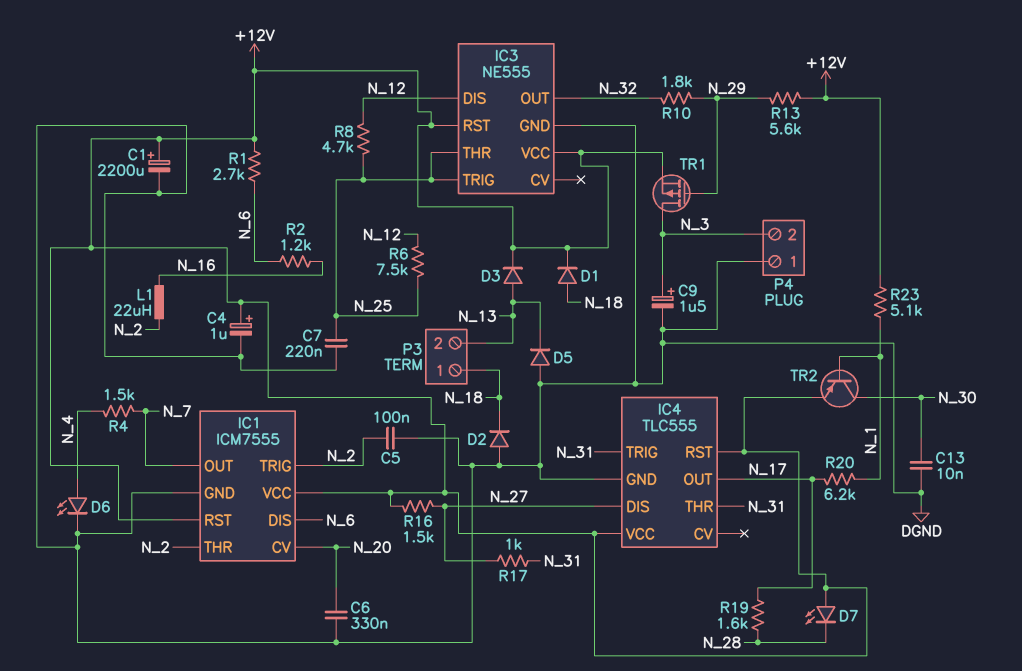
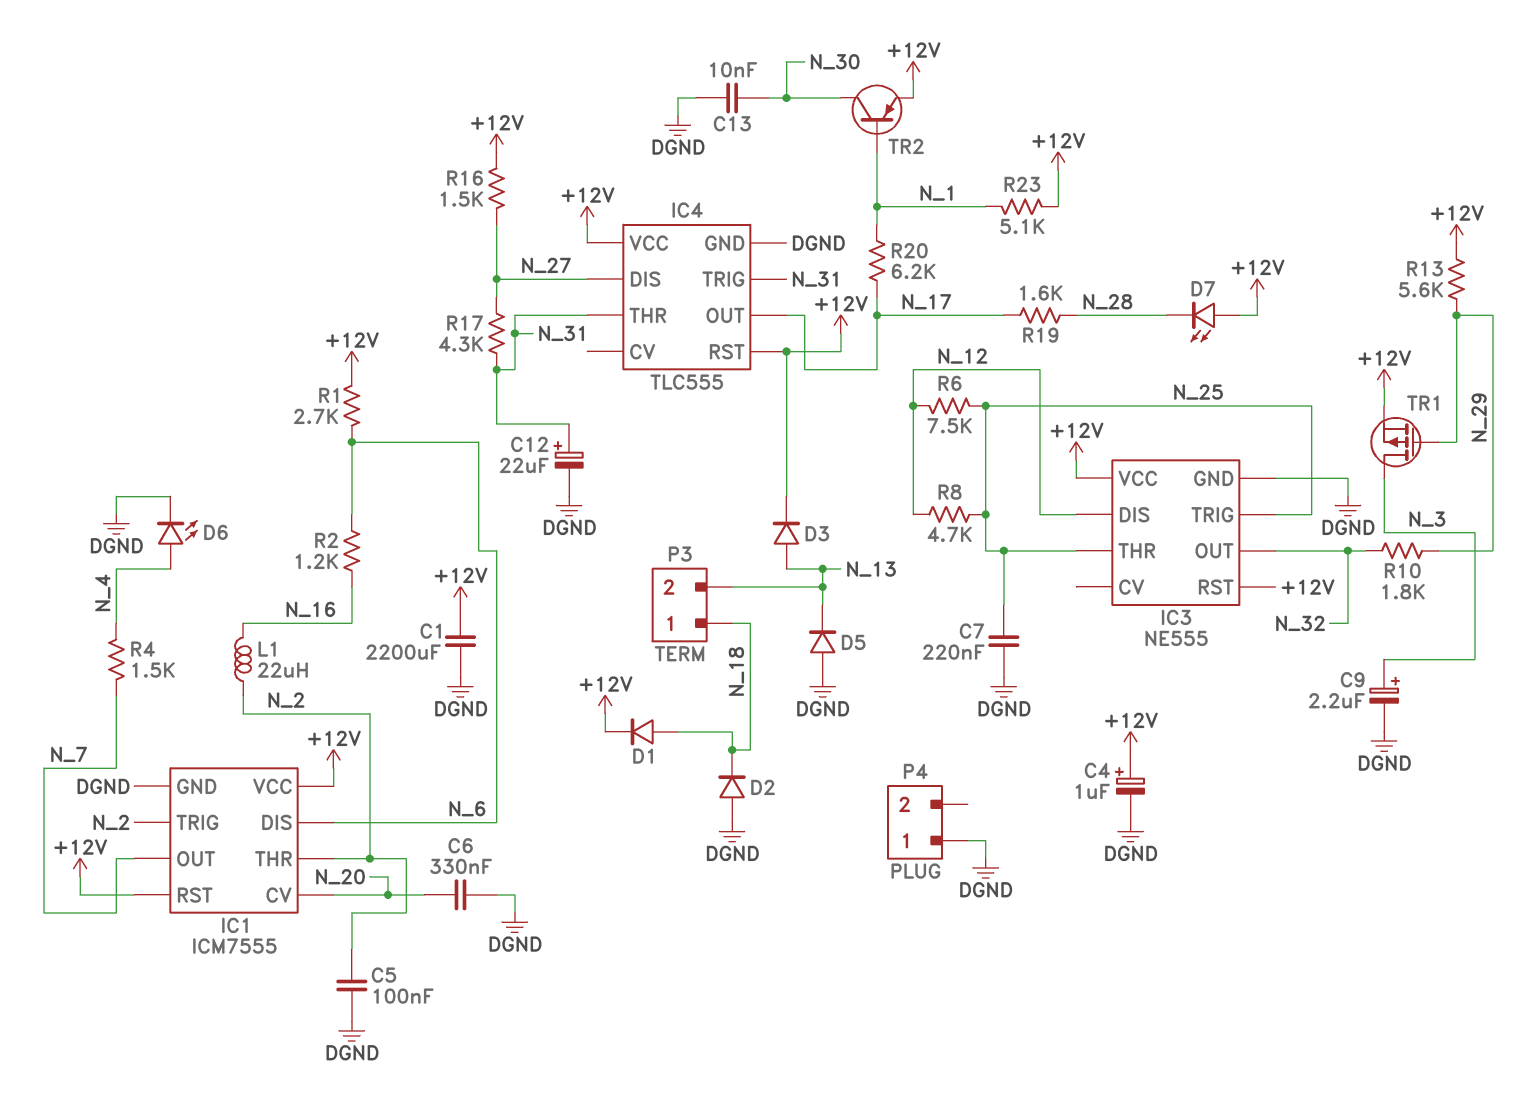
C1: 2200uF (plus +12V, minus DGND) -> 2200uF (+12V, DGND)
C9: 1.5uF (plus N_3, minus DGND) -> 2.2uF (plus N_3, minus DGND)
C12: none -> 22uF (plus N_31, minus DGND)
P4 pin 2: N_3 -> none
R17: 1k (N_27, N_31) -> 4.3k (N_27, N_31)

